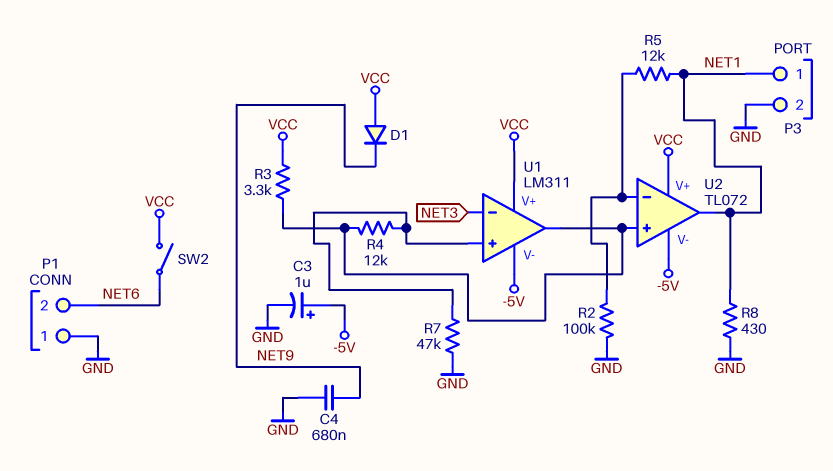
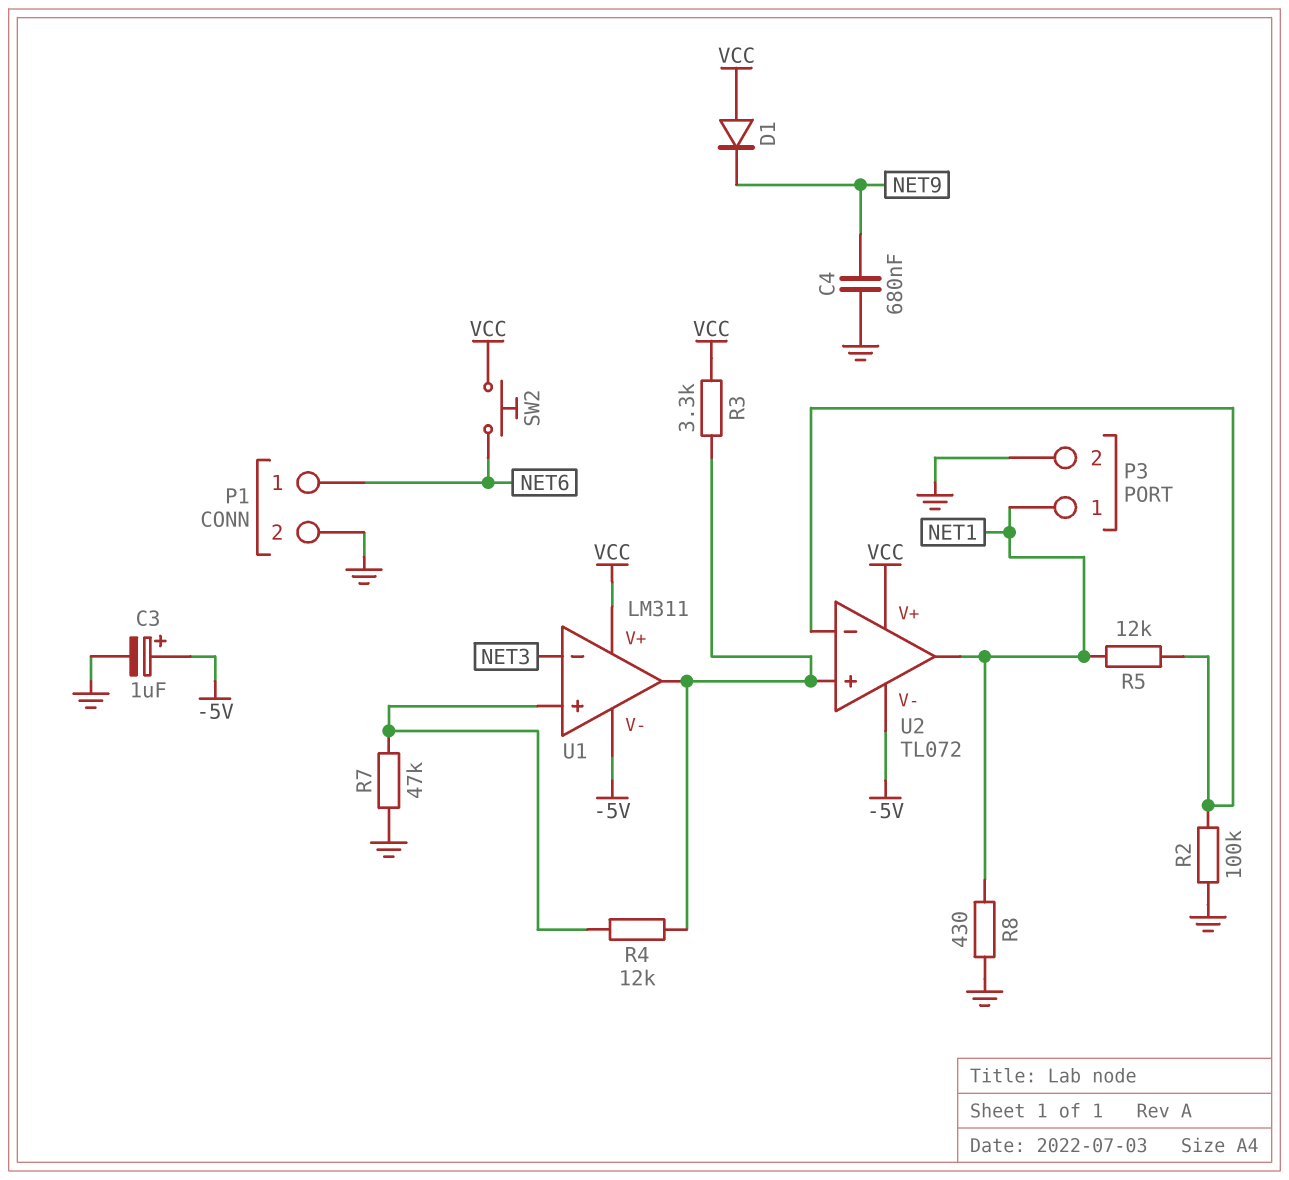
P1 pin 1: GND -> NET6
P1 pin 2: NET6 -> GND
SW2: switch (NET6, VCC) -> button (NET6, VCC)

